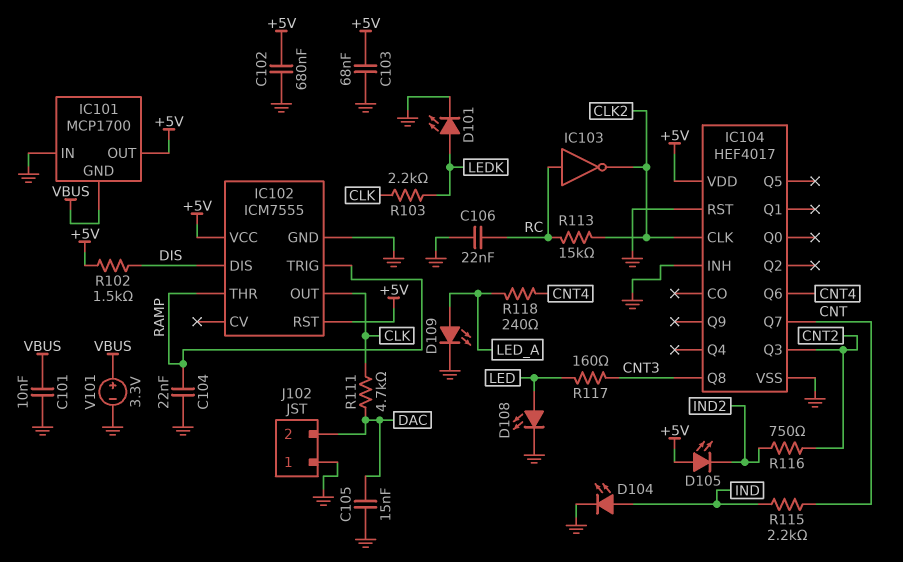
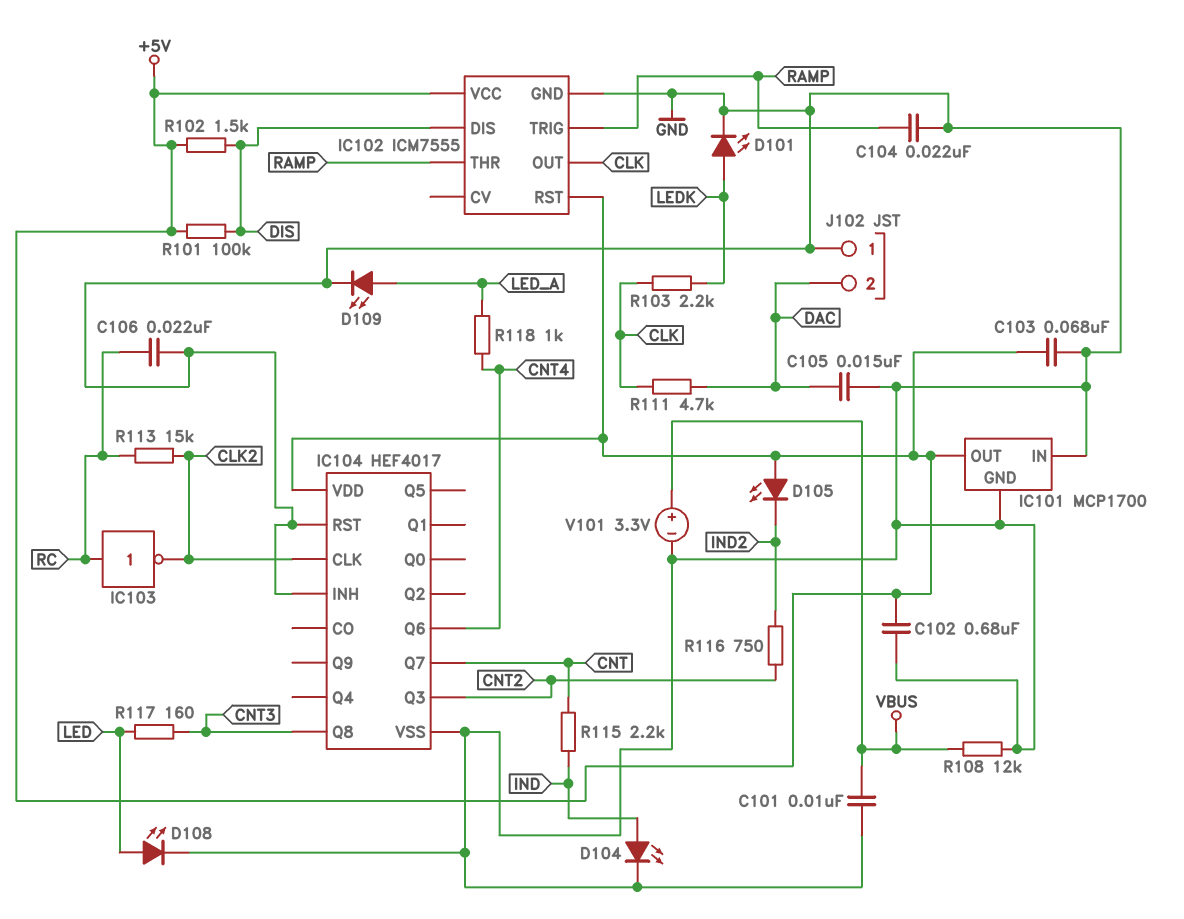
IC101 pin GND: VBUS -> GND
R101: none -> 100k (+5V, DIS)
R108: none -> 12k (GND, VBUS)
R118: 240 (CNT4, LED_A) -> 1k (CNT4, LED_A)

